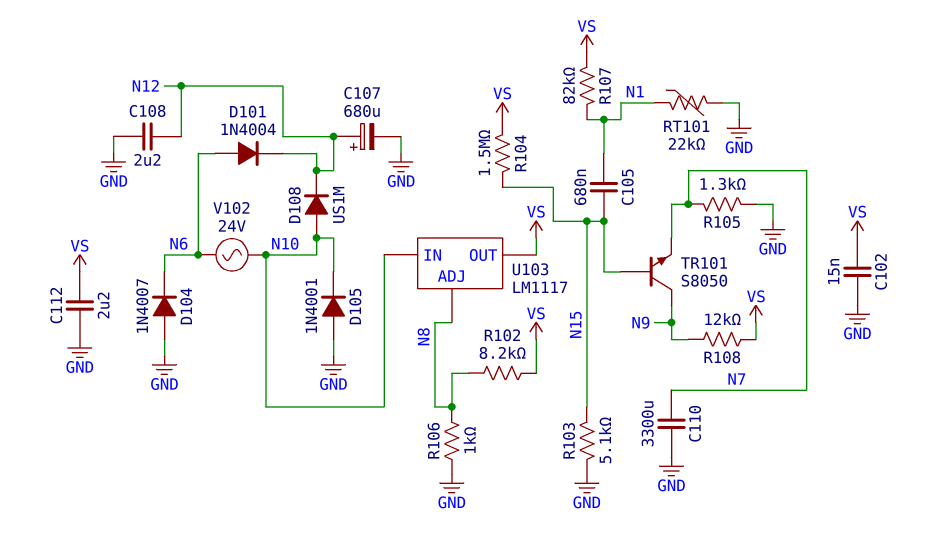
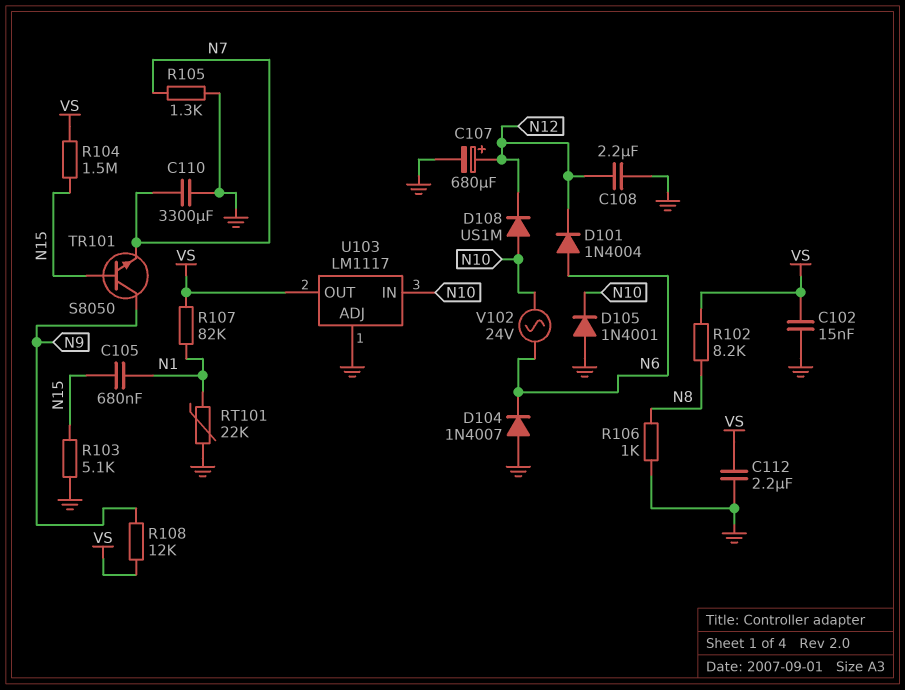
U103 pin ADJ: N8 -> GND

